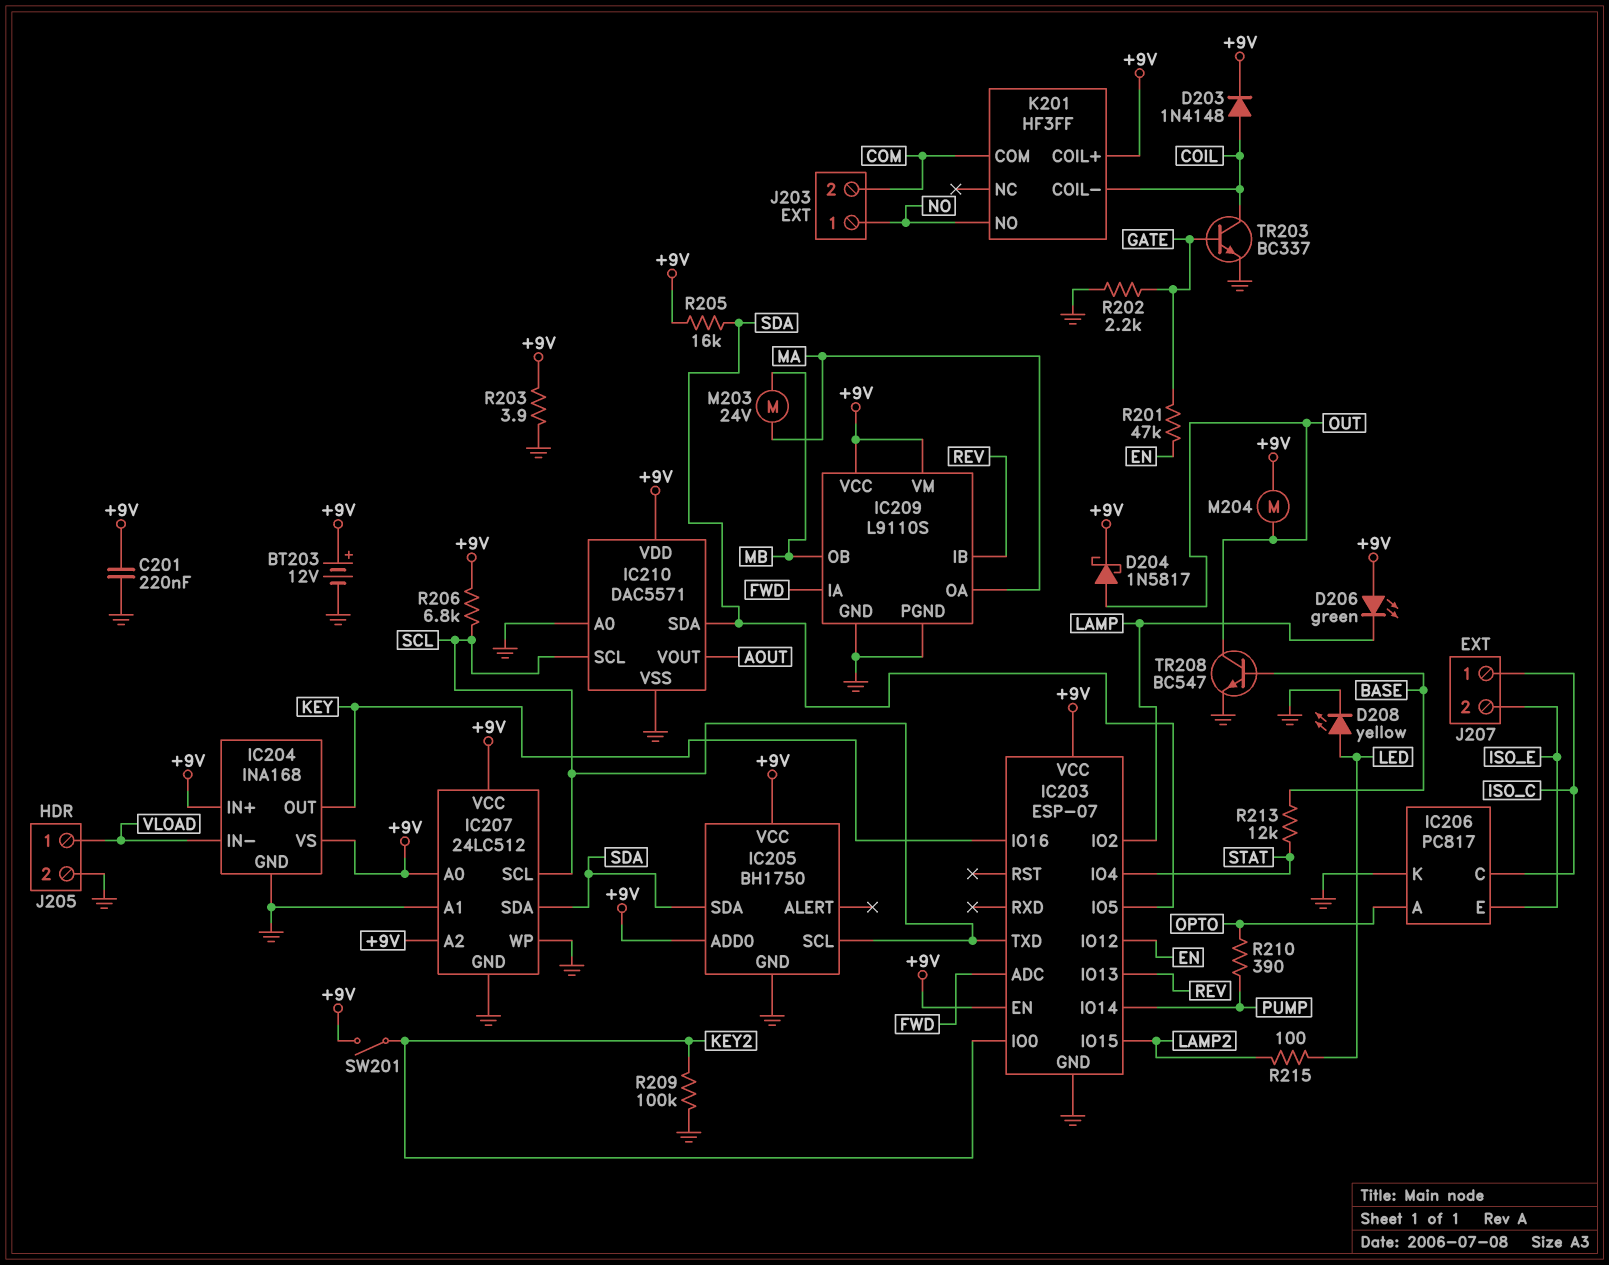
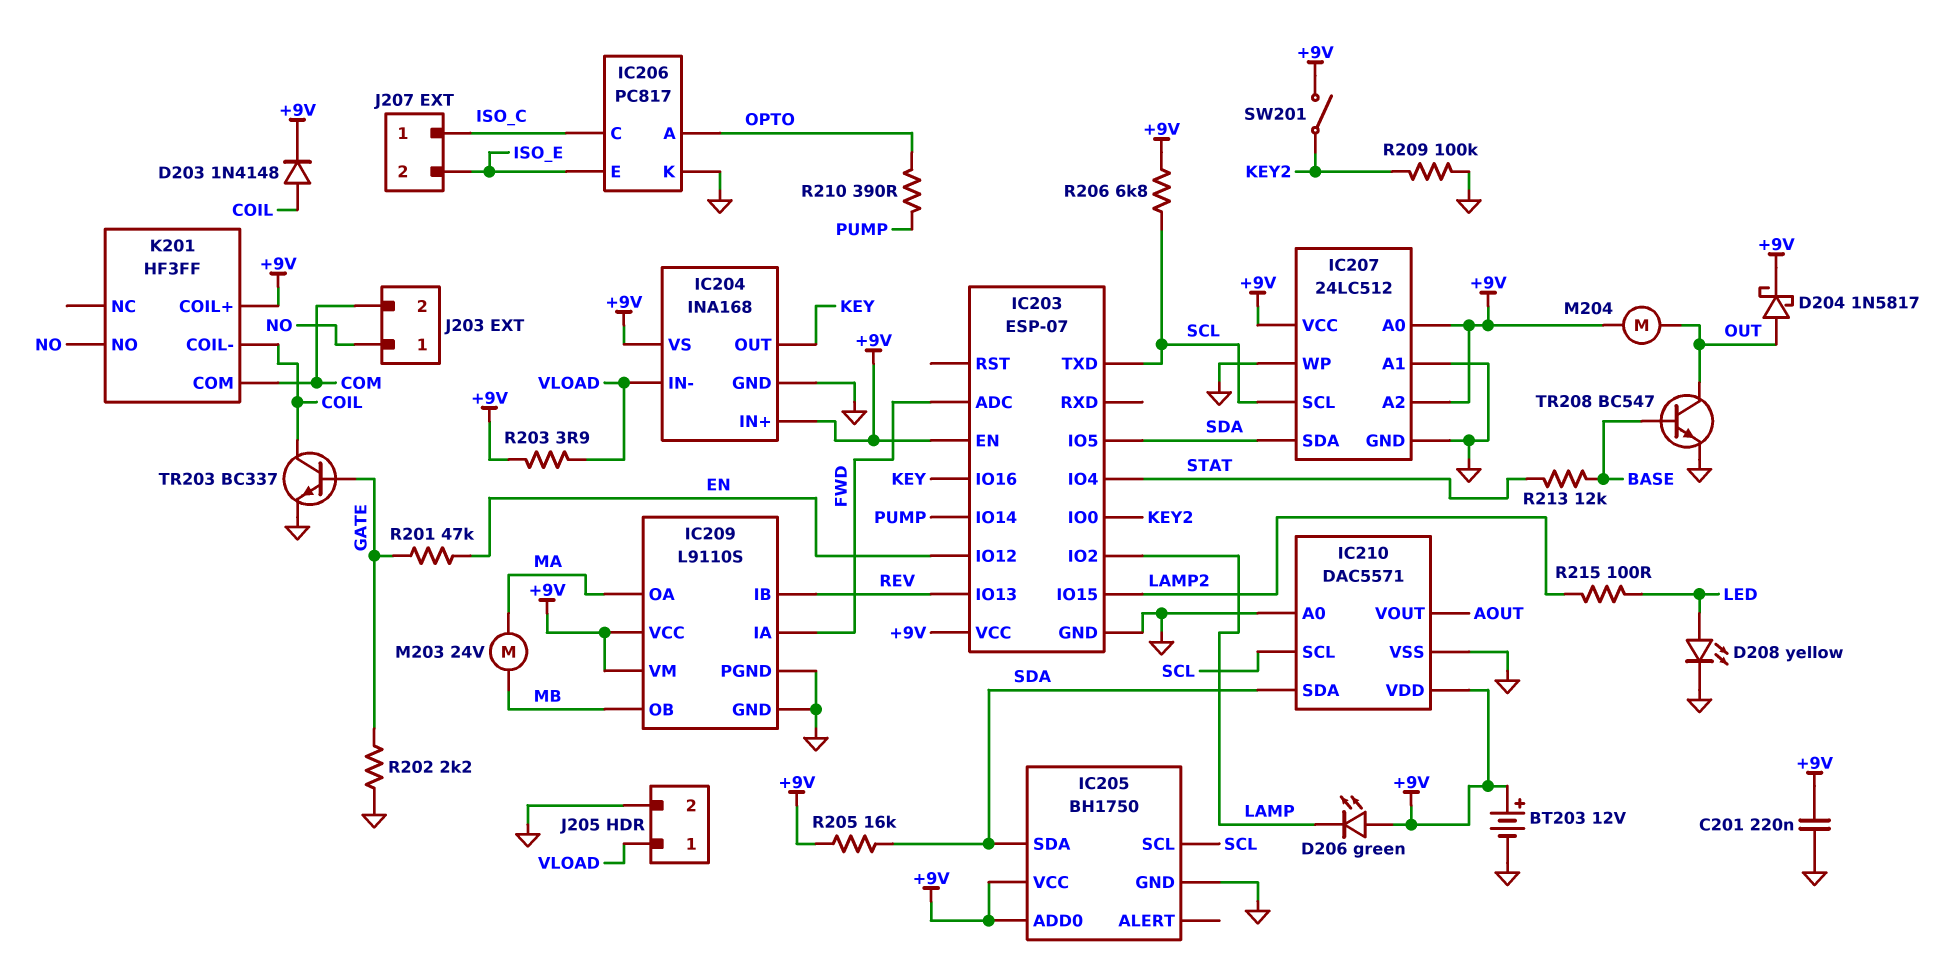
R203: 3.9 (+9V, GND) -> 3.9 (+9V, VLOAD)

